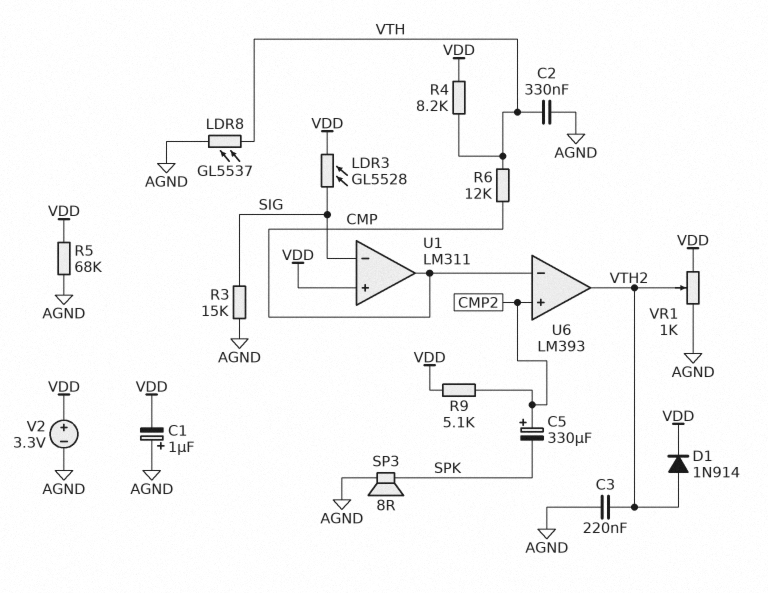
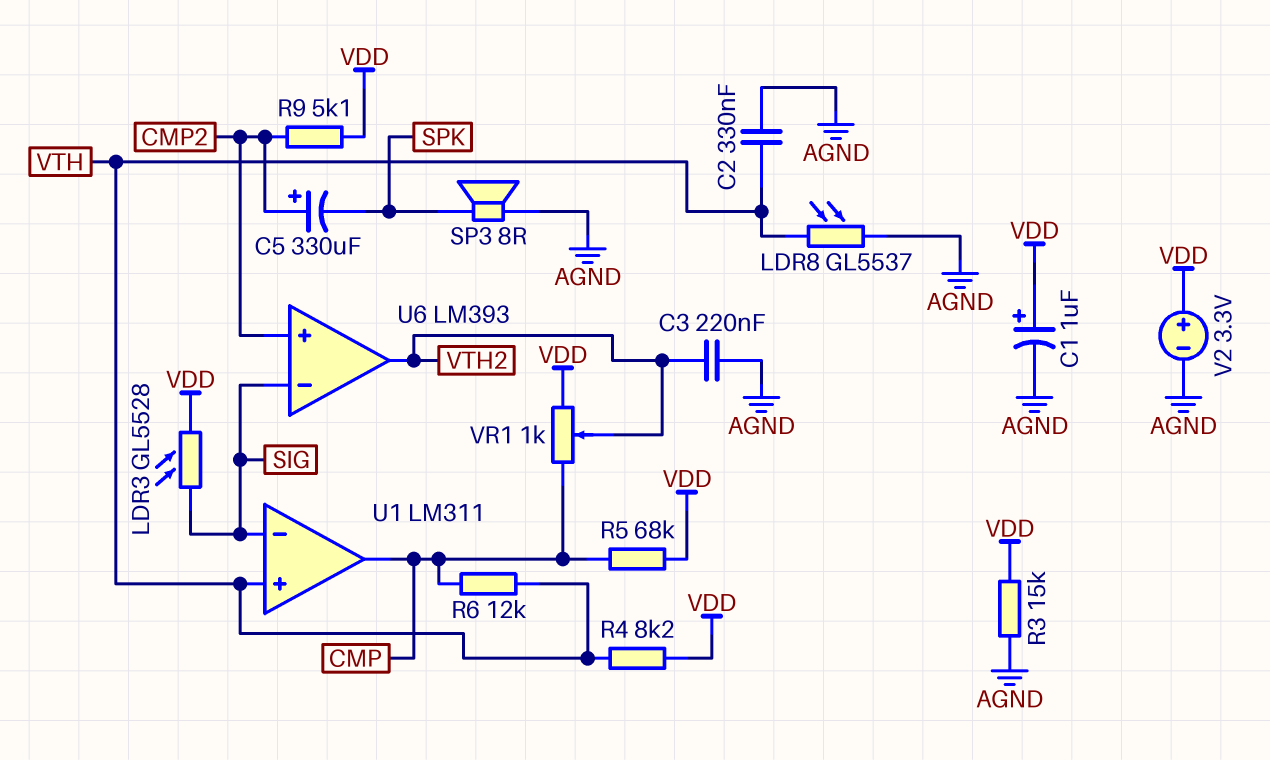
C1: 1uF (plus AGND, minus VDD) -> 1uF (plus VDD, minus AGND)
D1: diode 1N914 (A VTH2, K VDD) -> none
R3: 15k (AGND, SIG) -> 15k (AGND, VDD)
R5: 68k (AGND, VDD) -> 68k (CMP, VDD)
U1 pin in+: VDD -> VTH
U6 pin in-: CMP -> SIG
VR1: 1k (AGND, VDD, wiper VTH2) -> 1k (CMP, VDD, wiper VTH2)

